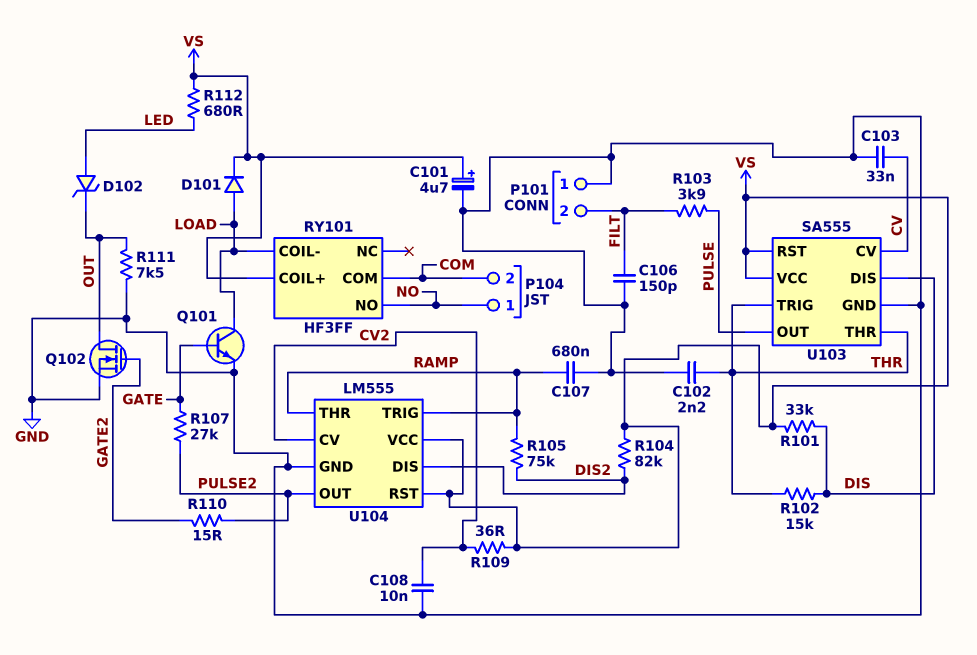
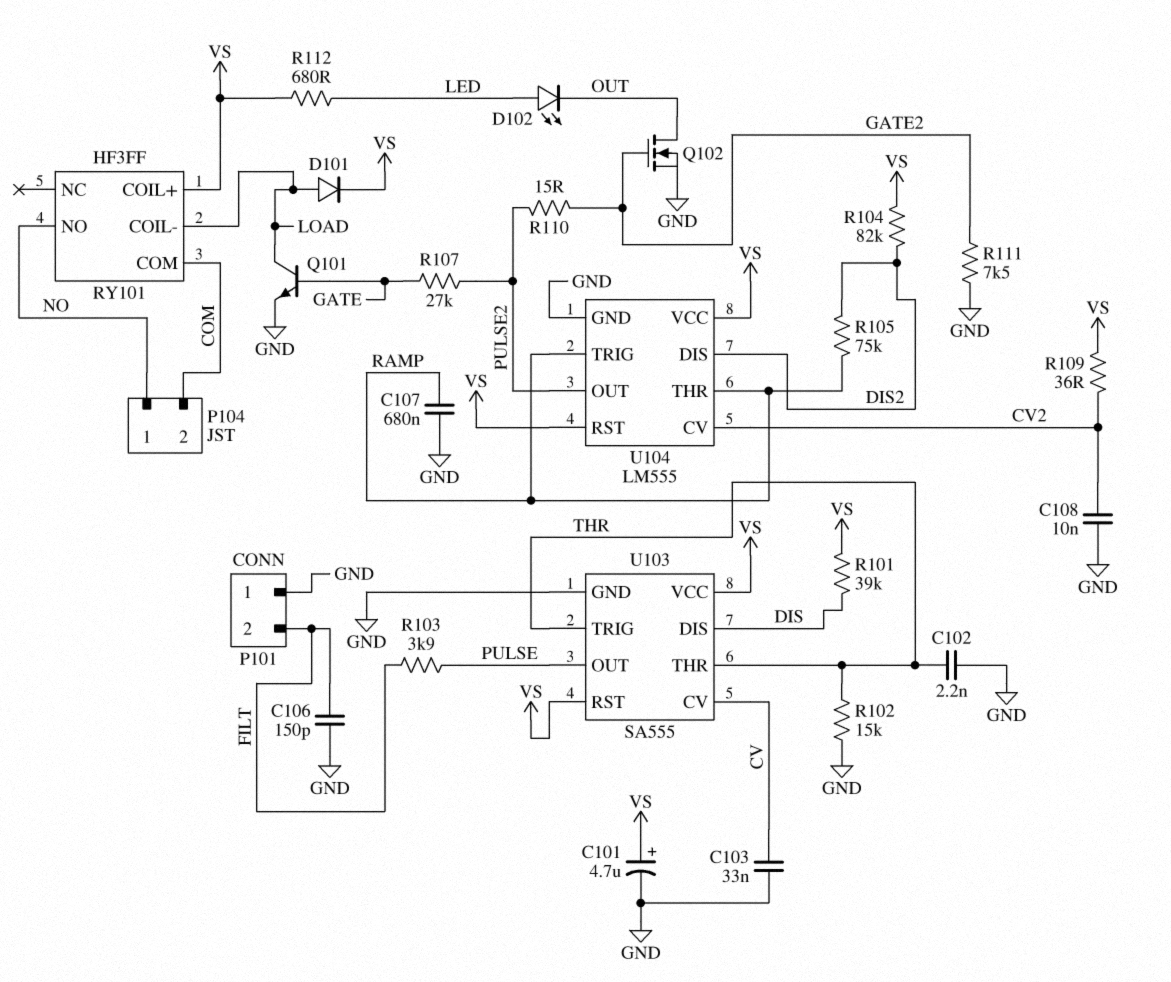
D102: zener (A LED, K OUT) -> LED (A LED, K OUT)
R101: 33k (DIS, VS) -> 39k (DIS, VS)
R102: 15k (DIS, THR) -> 15k (GND, THR)
R111: 7.5k (GND, OUT) -> 7.5k (GATE2, GND)

